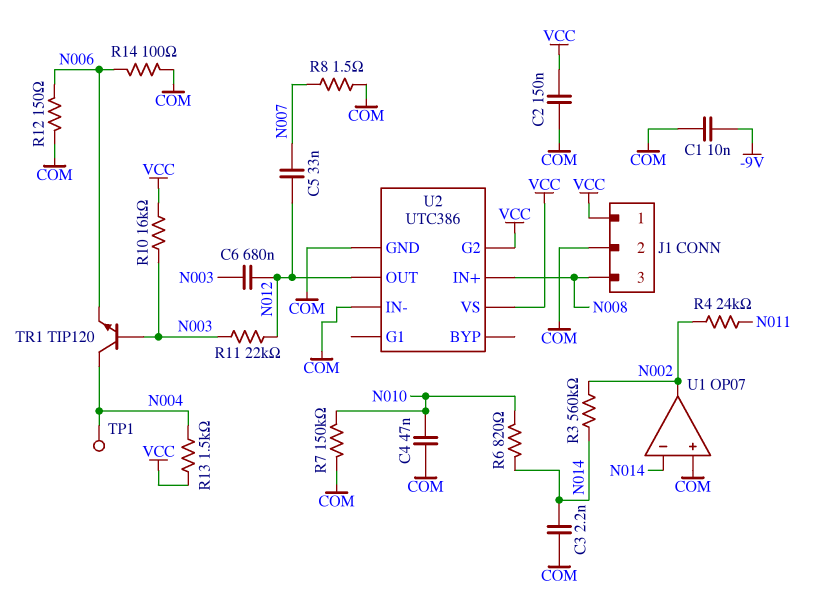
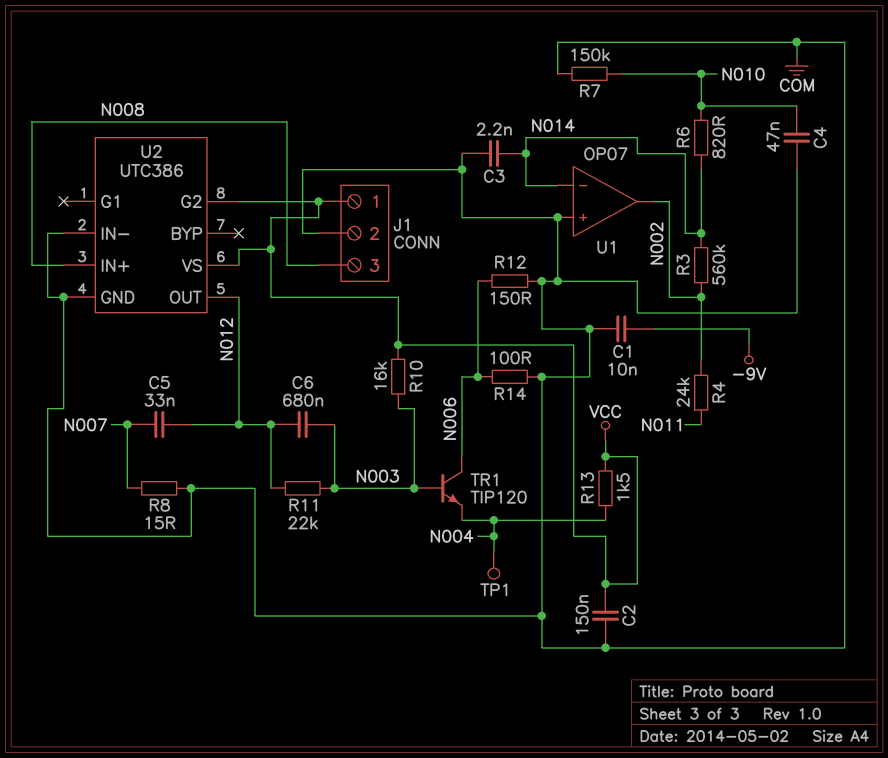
R8: 1.5 (COM, N007) -> 15 (COM, N007)
TR1: NPN TIP120 (B N003, C N004, E N006) -> NPN TIP120 (B N003, C N006, E N004)

